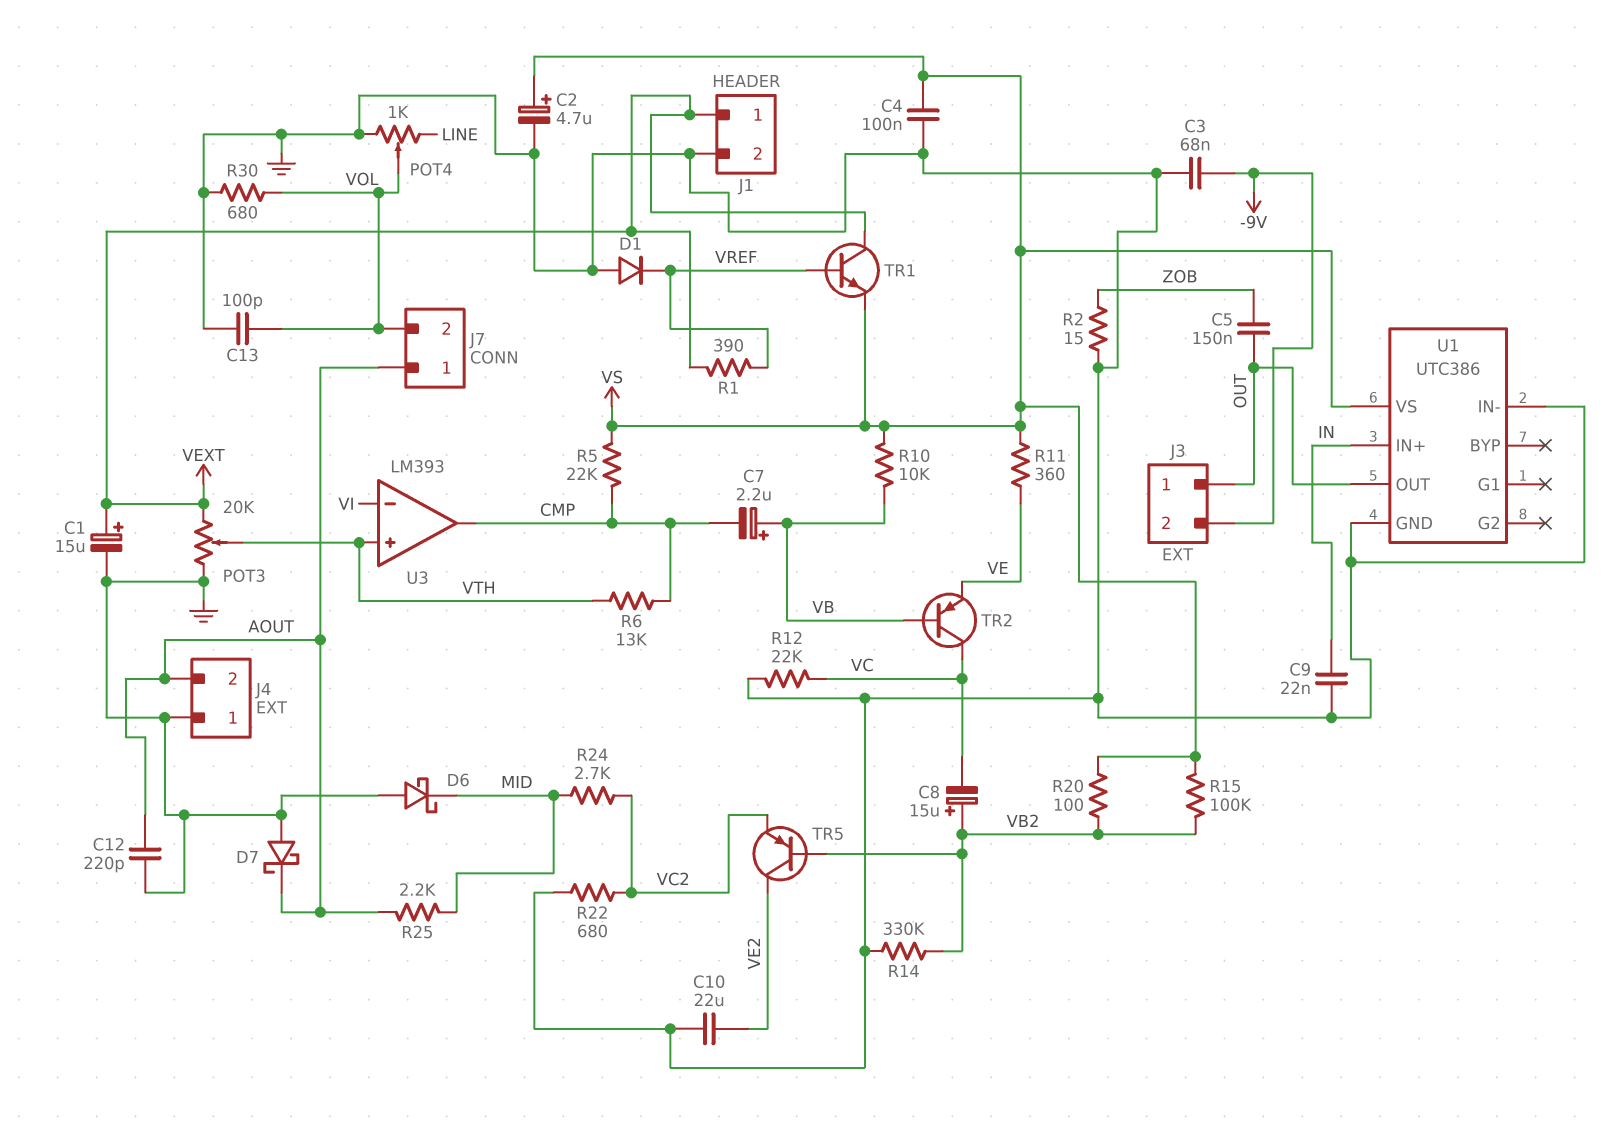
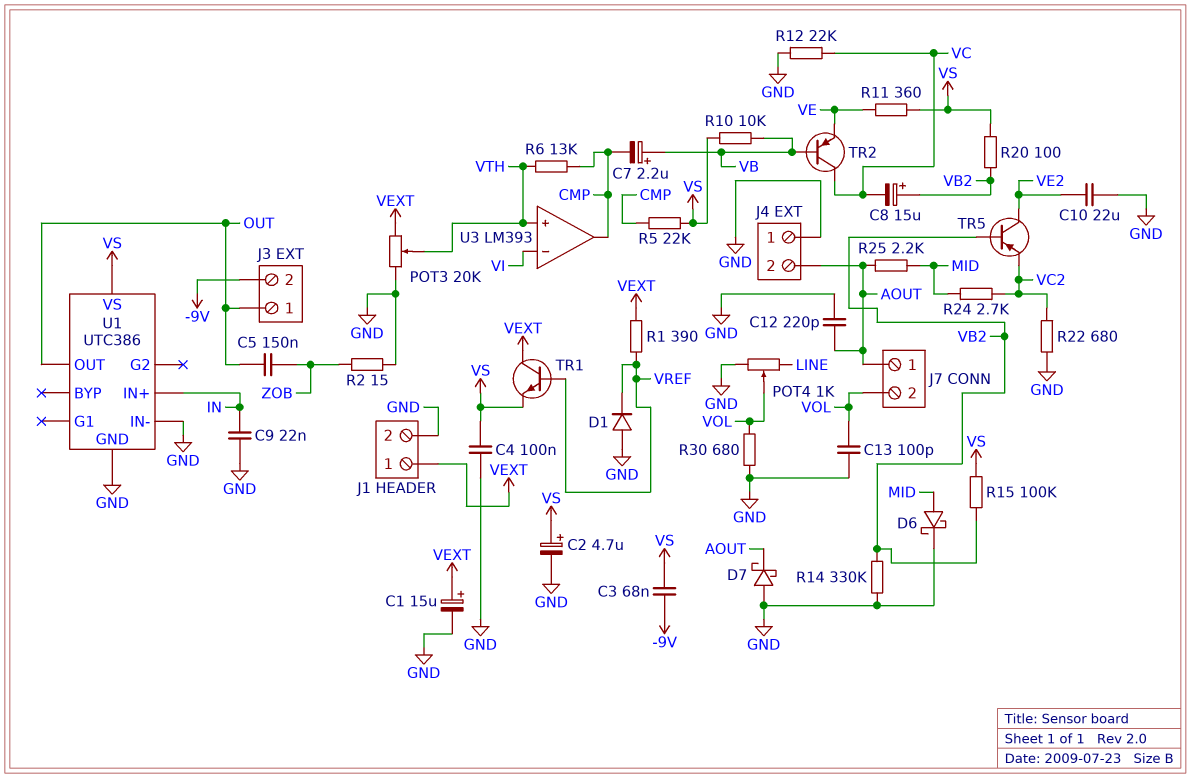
C3: 68nF (-9V, GND) -> 68nF (-9V, VS)
D6: schottky (A GND, K MID) -> schottky (A MID, K GND)

